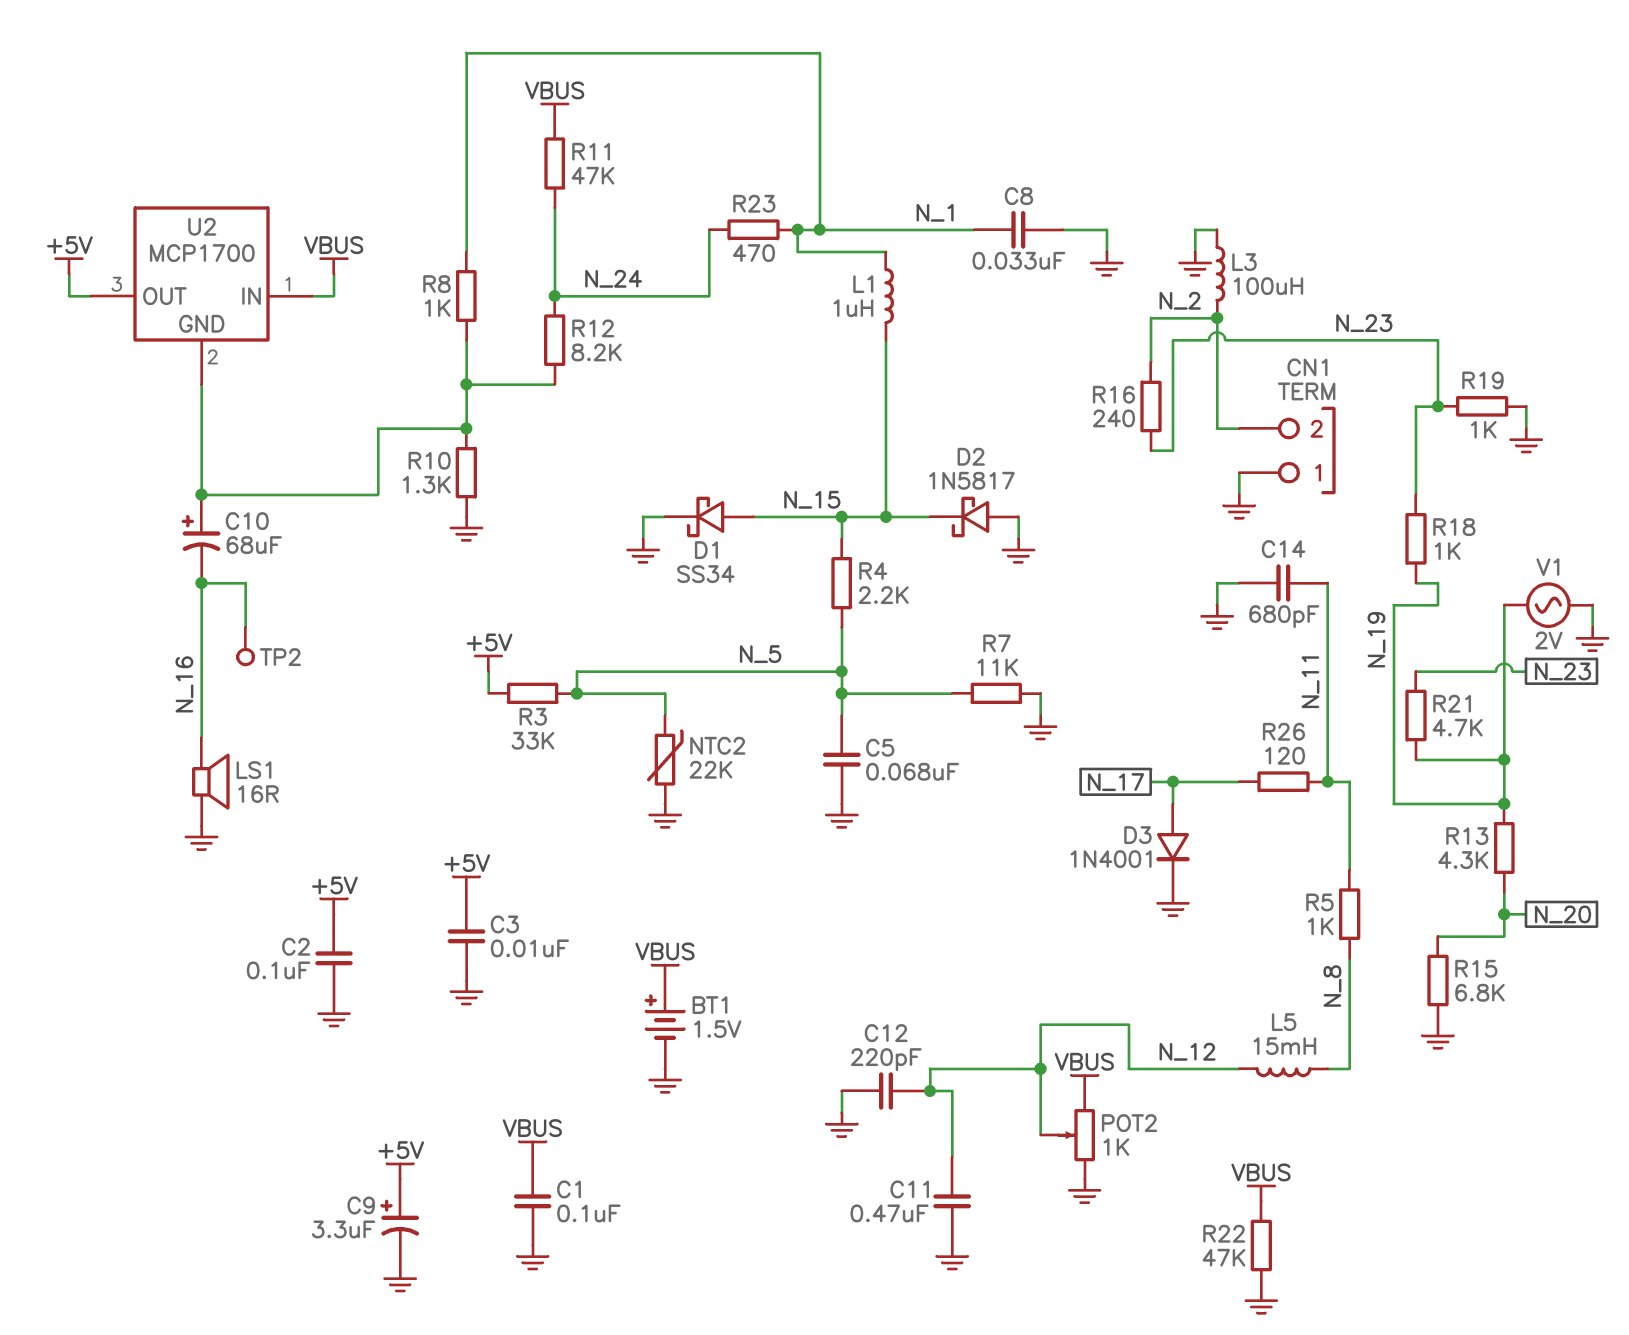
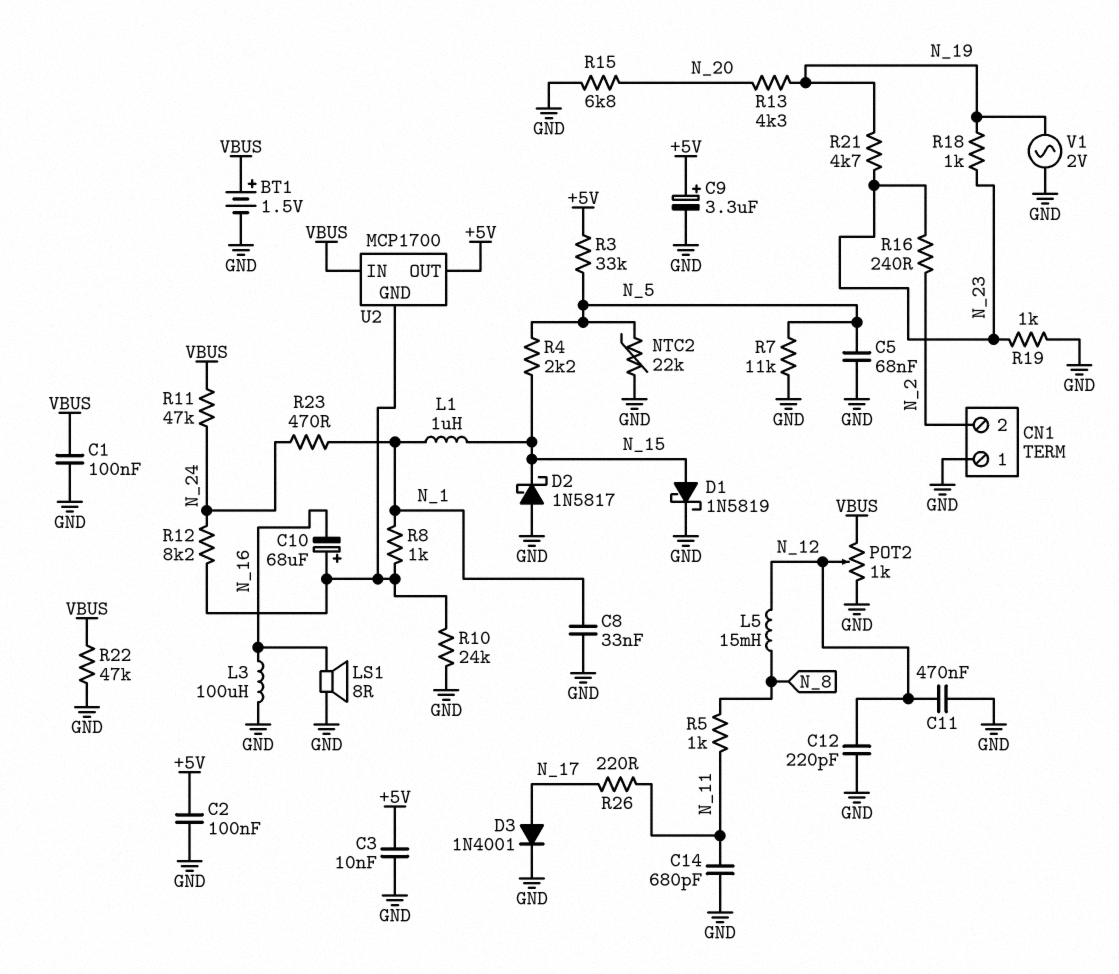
D1: schottky SS34 (A N_15, K GND) -> schottky 1N5819 (A N_15, K GND)
L3: 100uH (GND, N_2) -> 100uH (GND, N_16)
LS1: speaker 16R (GND, N_16) -> speaker 8R (GND, N_16)
R10: 1.3k (GND, U2/GND) -> 24k (GND, U2/GND)
R26: 120 (N_11, N_17) -> 220 (N_11, N_17)
TP2: test point (N_16) -> none

